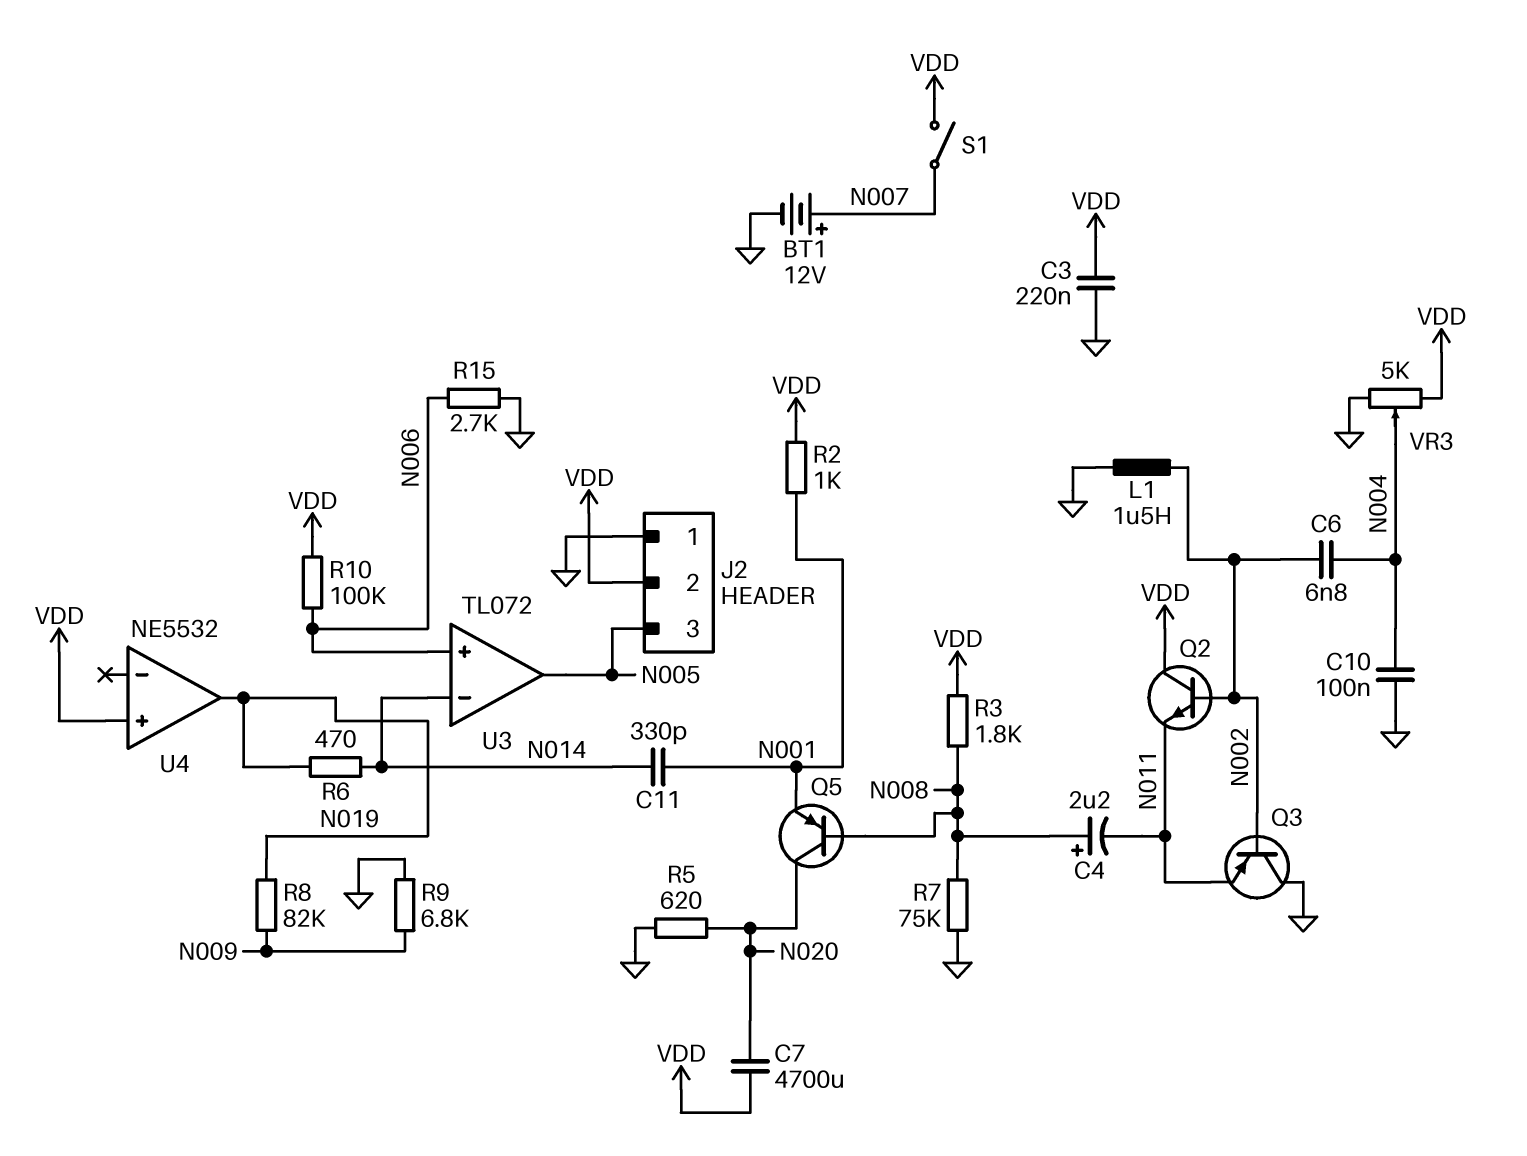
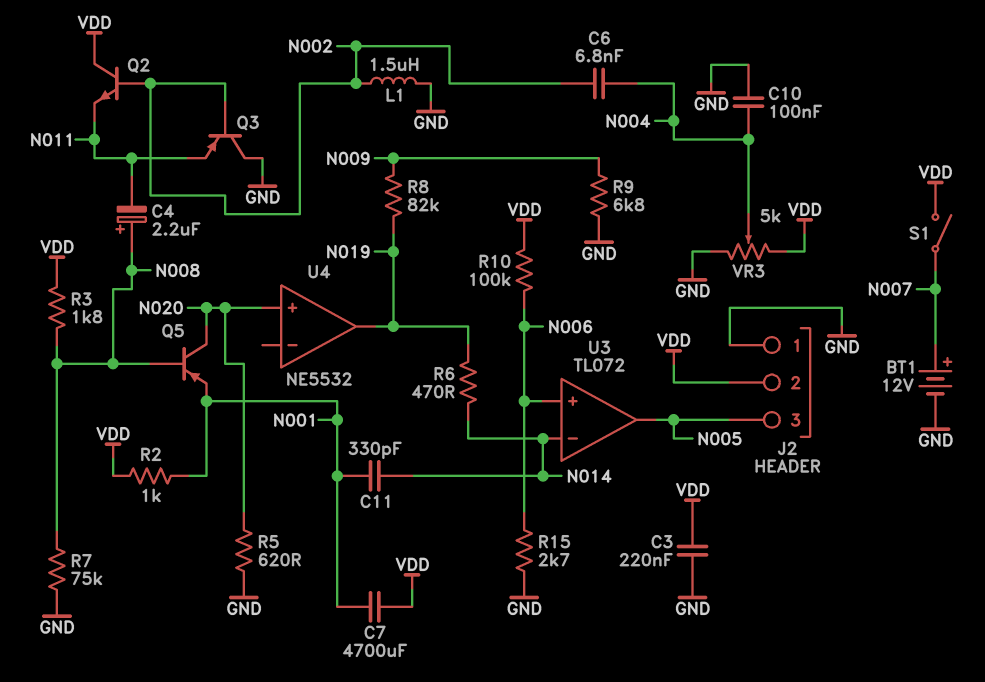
C7: 4700uF (N020, VDD) -> 4700uF (N001, VDD)
U4 pin in+: VDD -> N020

